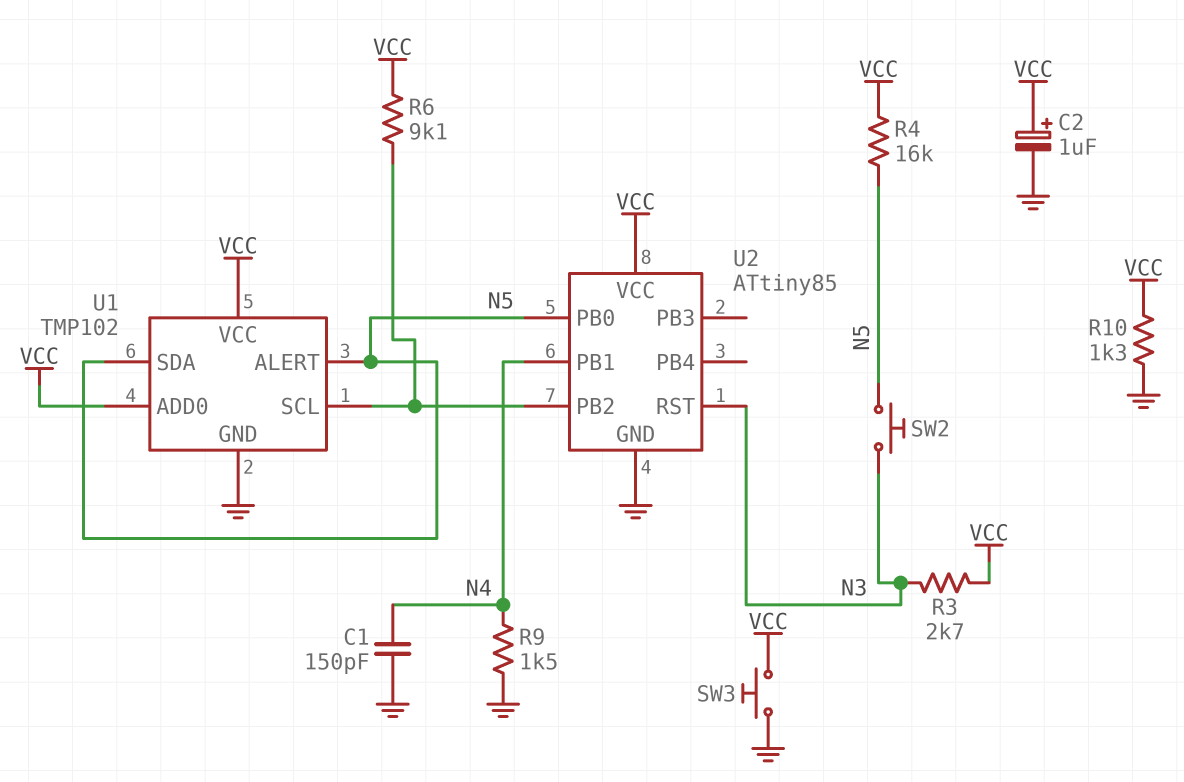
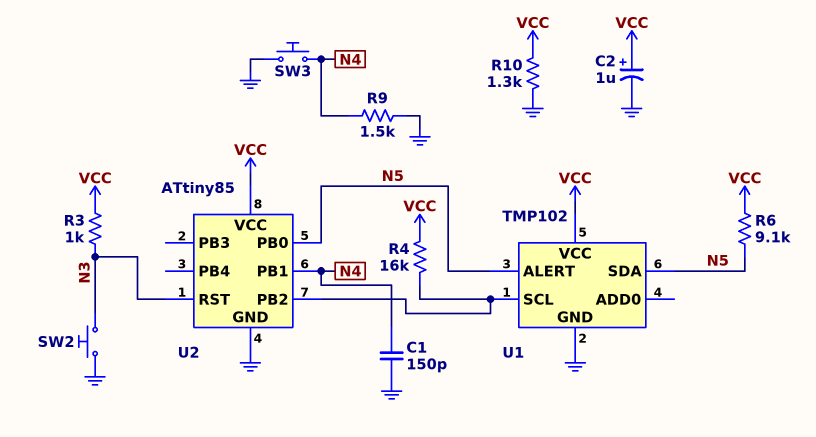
R3: 2.7k (N3, VCC) -> 1k (N3, VCC)
R4: 16k (N5, VCC) -> 16k (U1/SCL, VCC)
R6: 9.1k (U1/SCL, VCC) -> 9.1k (N5, VCC)
SW2: button (N3, N5) -> button (GND, N3)
SW3: button (GND, VCC) -> button (GND, N4)
U1 pin ADD0: VCC -> none

